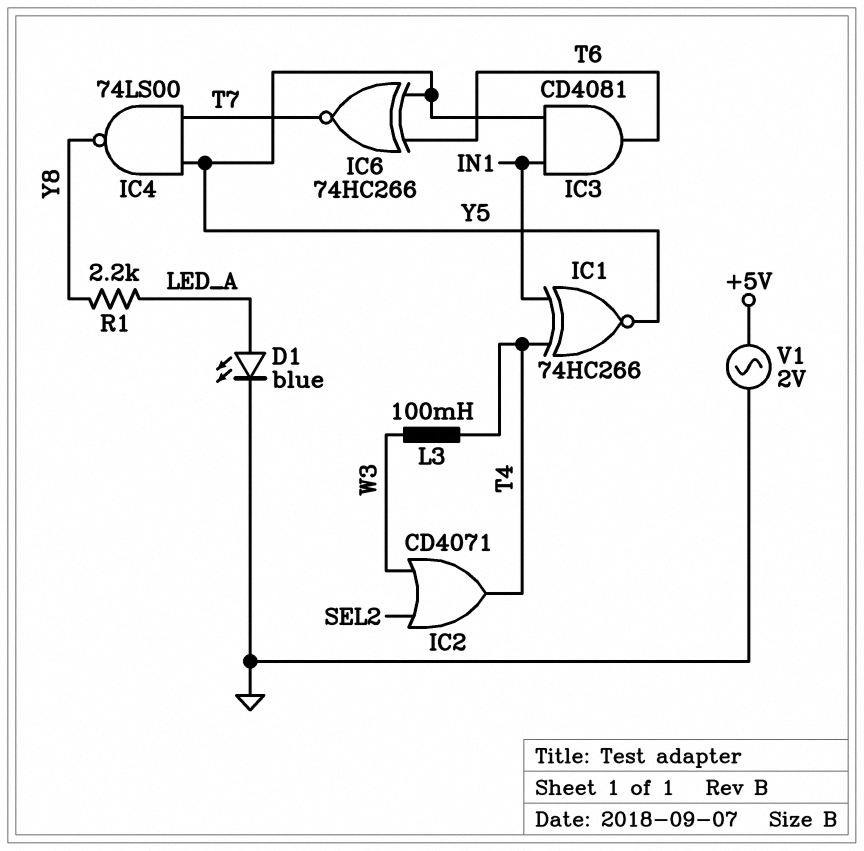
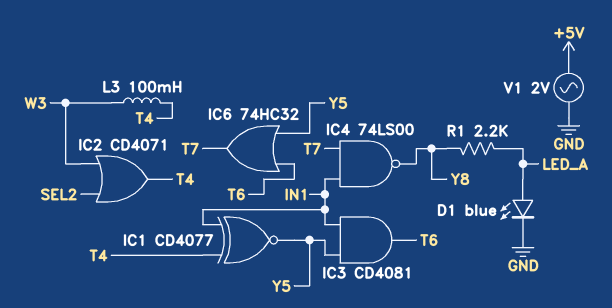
IC1: XNOR 74HC266 (in IN1, in T4, out Y5) -> XNOR CD4077 (in IN1, in T4, out Y5)
IC4: NAND 74LS00 (in T7, in Y5, out Y8) -> NAND 74LS00 (in IN1, in T7, out Y8)
IC6: XNOR 74HC266 (in T6, in Y5, out T7) -> OR 74HC32 (in T6, in Y5, out T7)

